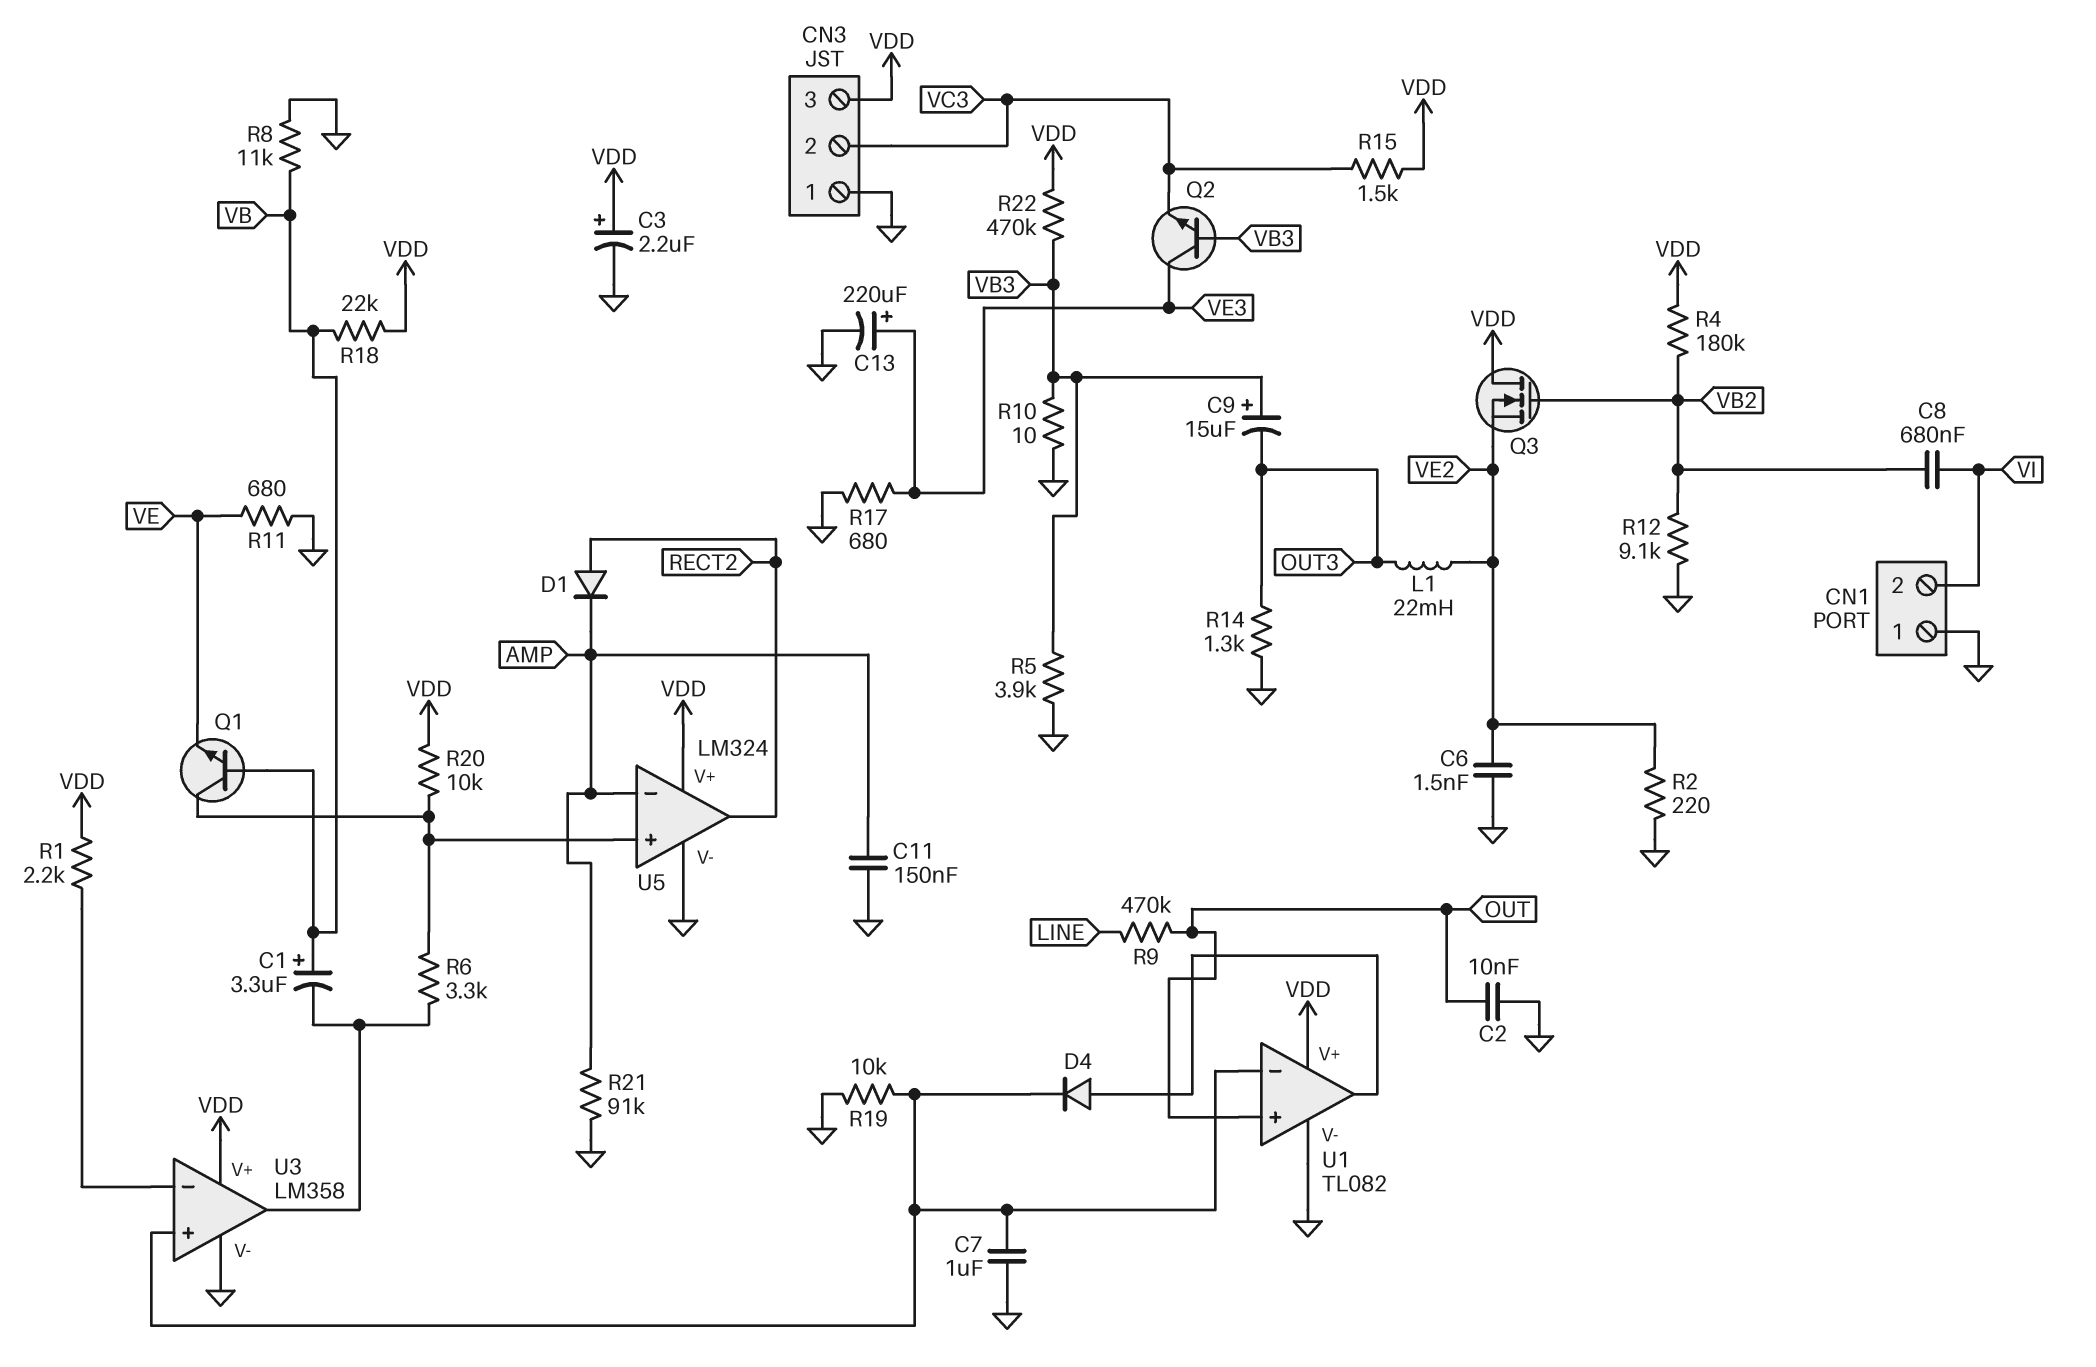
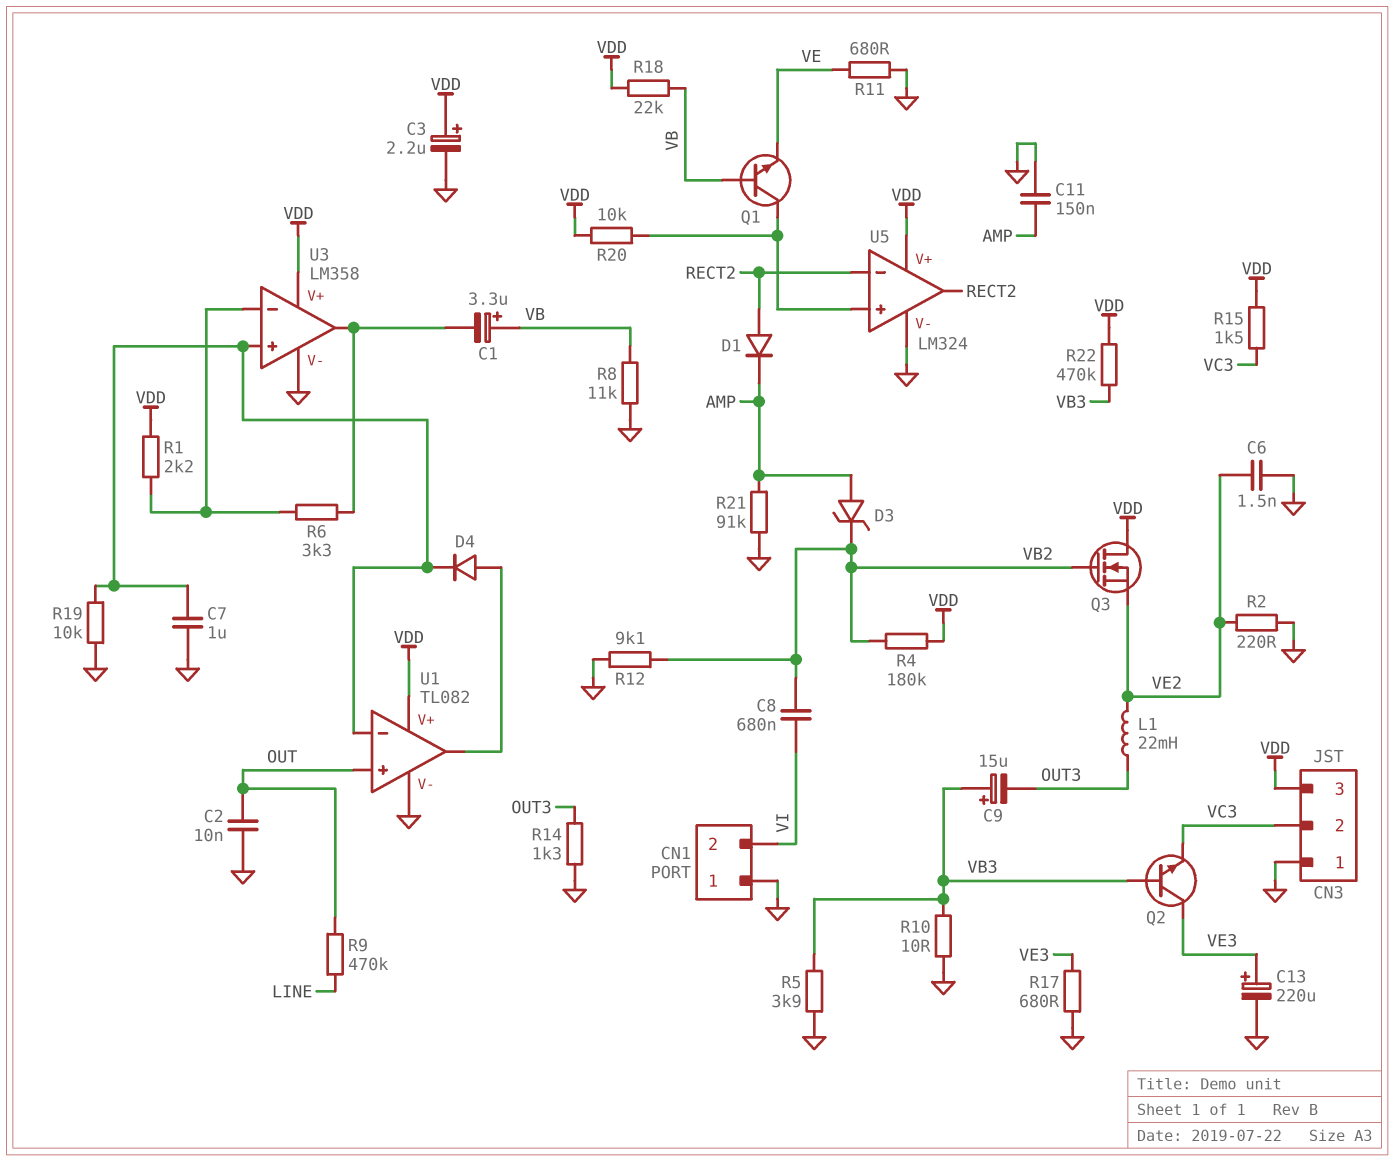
D3: none -> zener (A AMP, K VB2)
R6: 3.3k (U3/out, U5/in+) -> 3.3k (U3/in-, U3/out)
U5 pin in-: AMP -> RECT2

